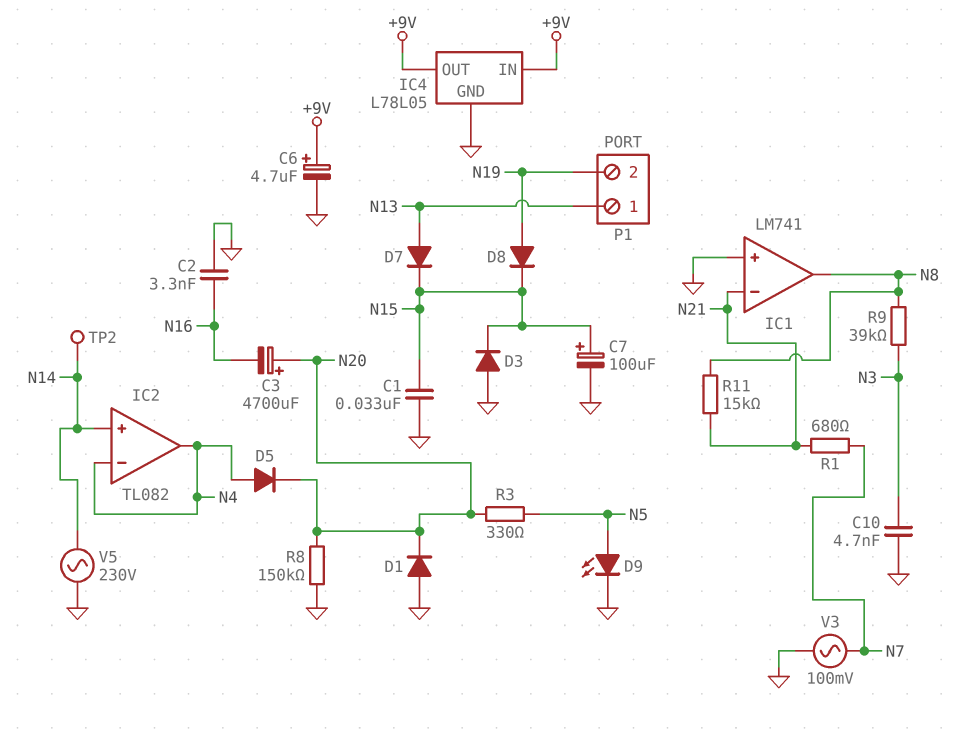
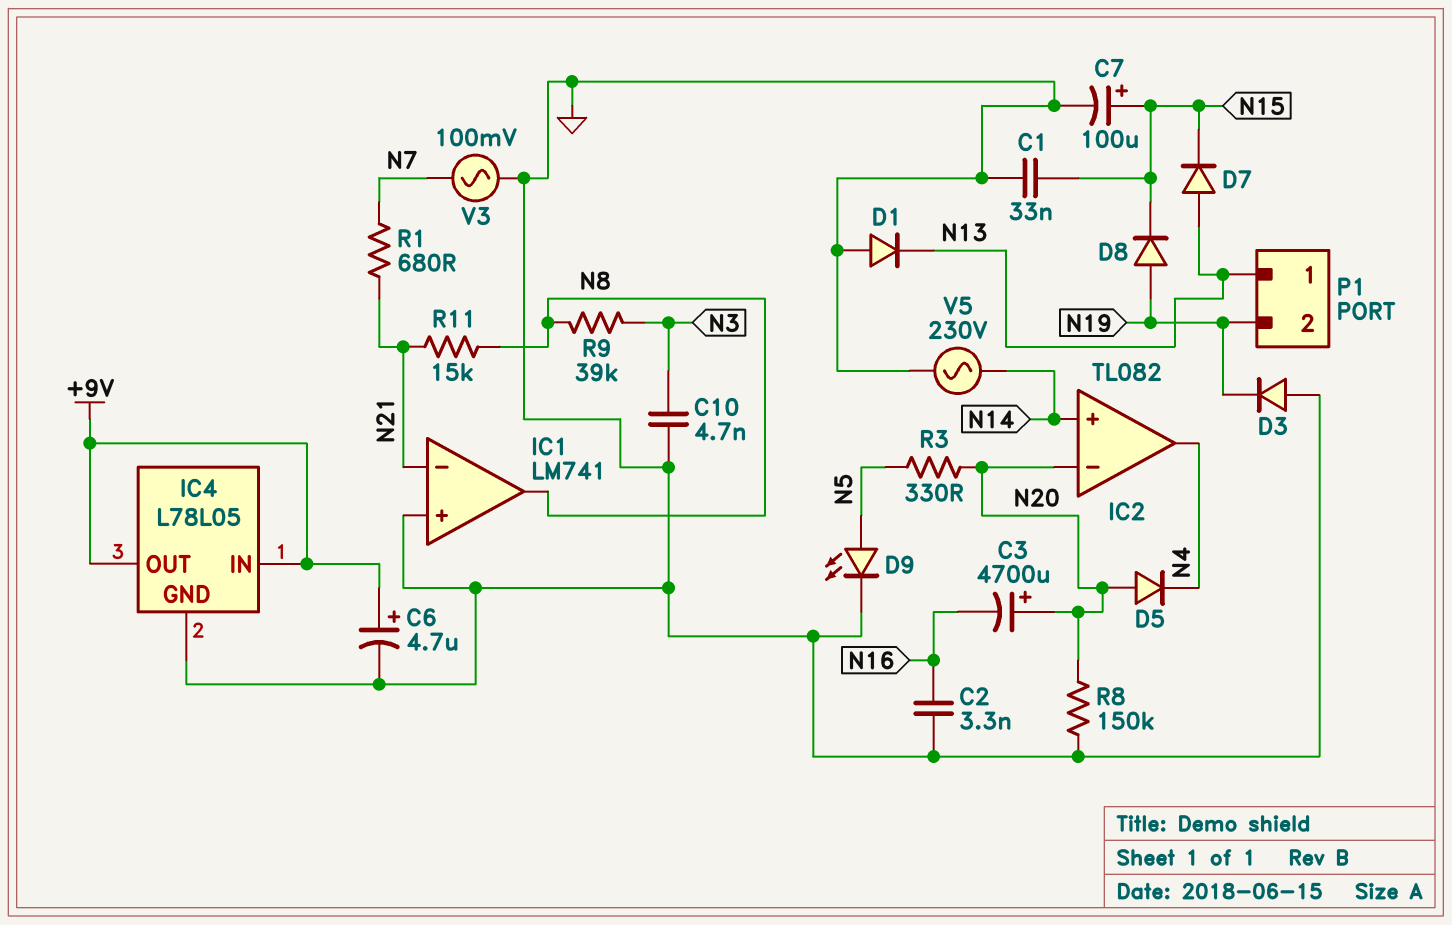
D1: diode (A GND, K N20) -> diode (A GND, K N13)
D3: diode (A GND, K N15) -> diode (A GND, K N19)
D5: diode (A N4, K N20) -> diode (A N20, K N4)
IC2 pin in-: N4 -> N20
TP2: test point (N14) -> none

